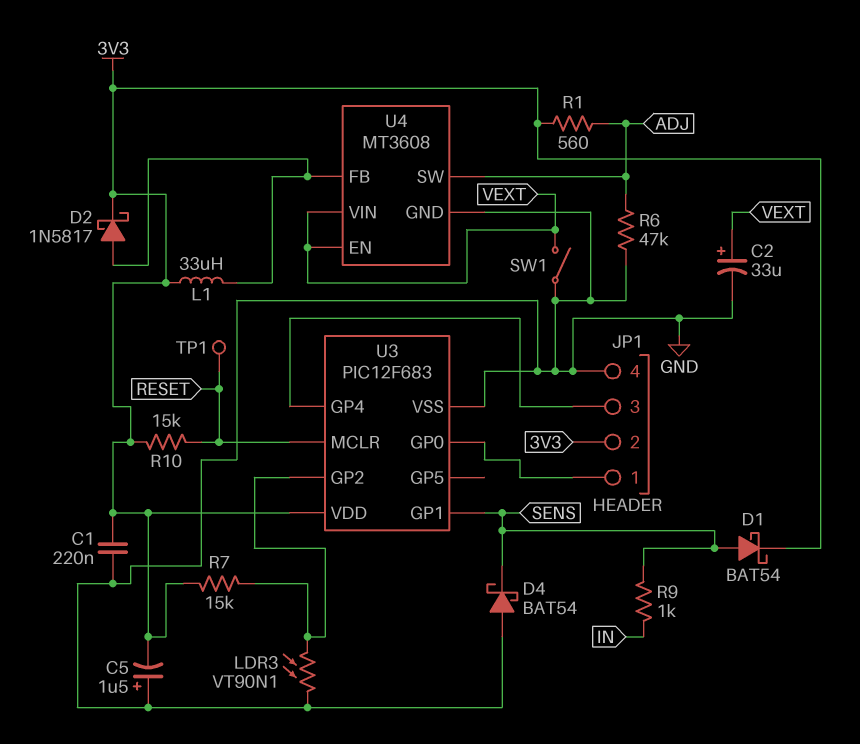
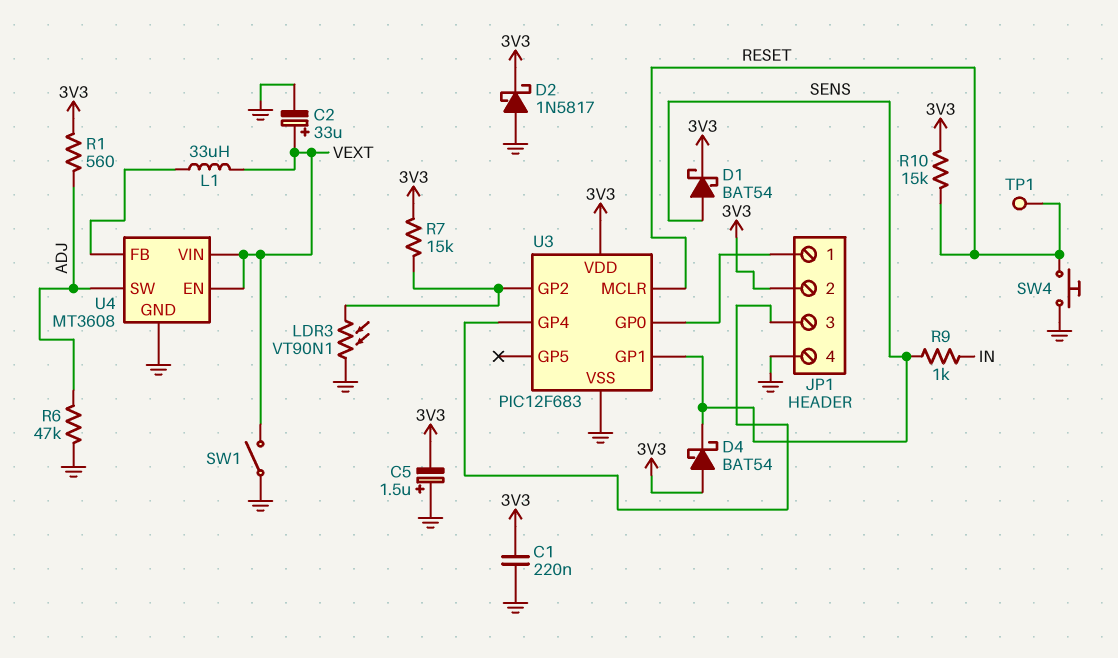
D2: schottky 1N5817 (A U4/FB, K 3V3) -> schottky 1N5817 (A GND, K 3V3)
D4: schottky BAT54 (A GND, K SENS) -> schottky BAT54 (A 3V3, K SENS)
L1: 33uH (3V3, U4/FB) -> 33uH (U4/FB, VEXT)
SW4: none -> button (GND, RESET)

